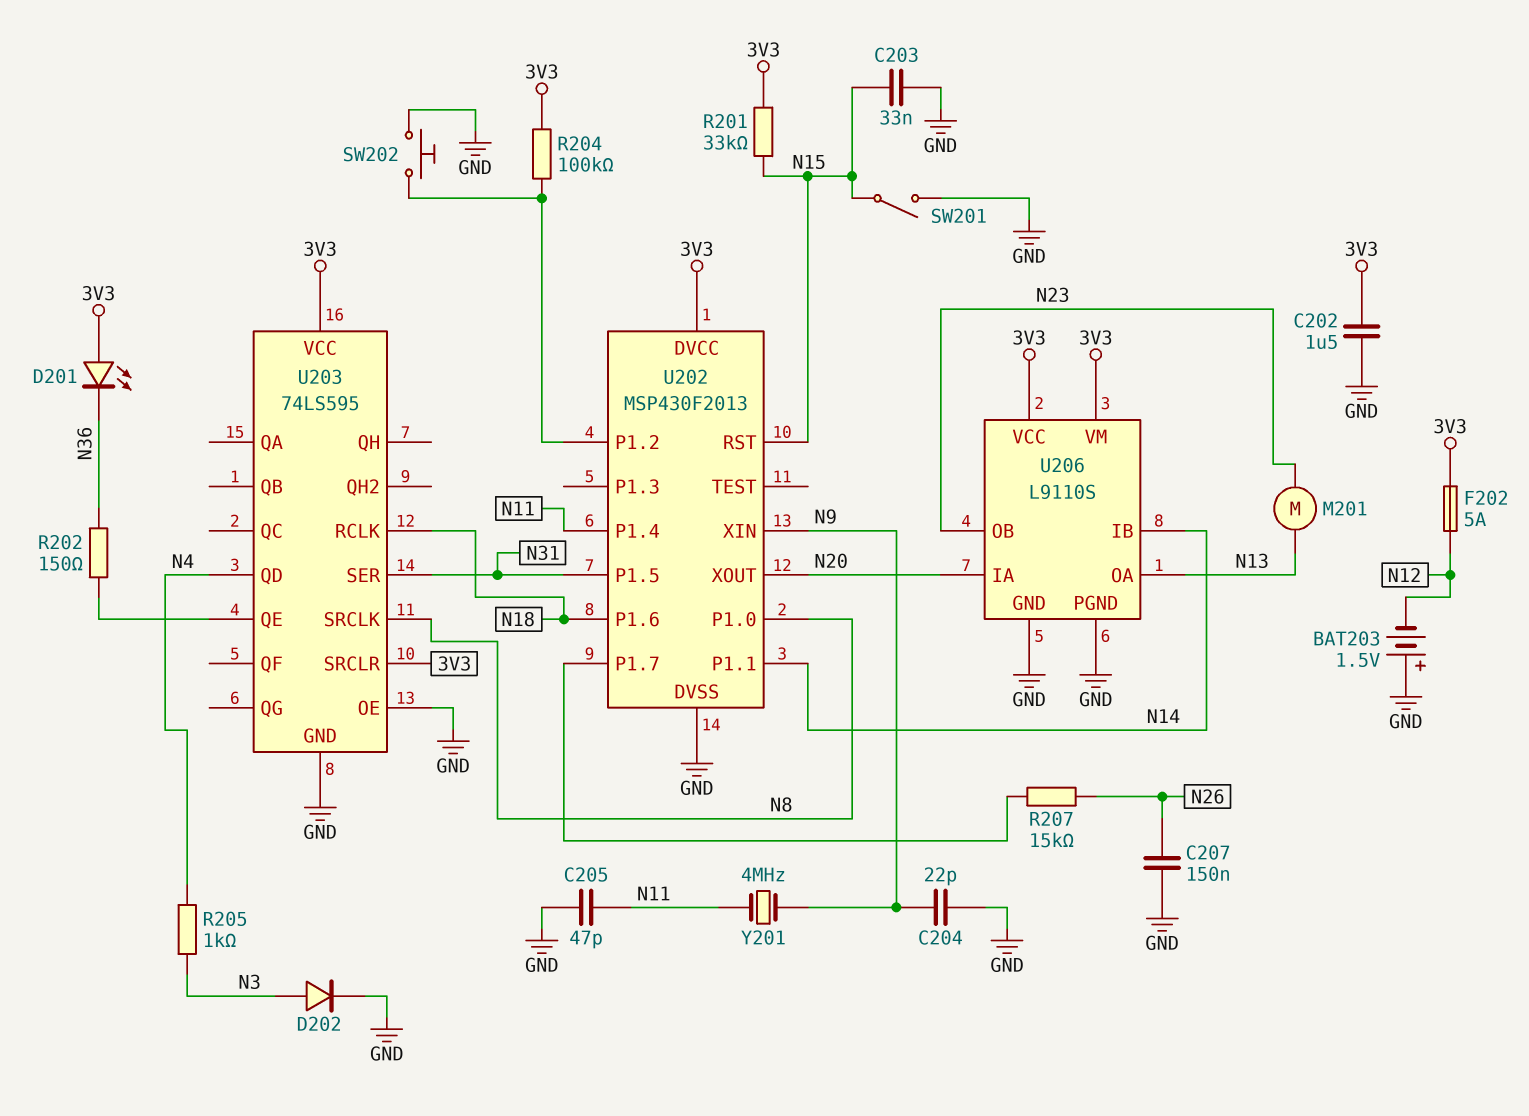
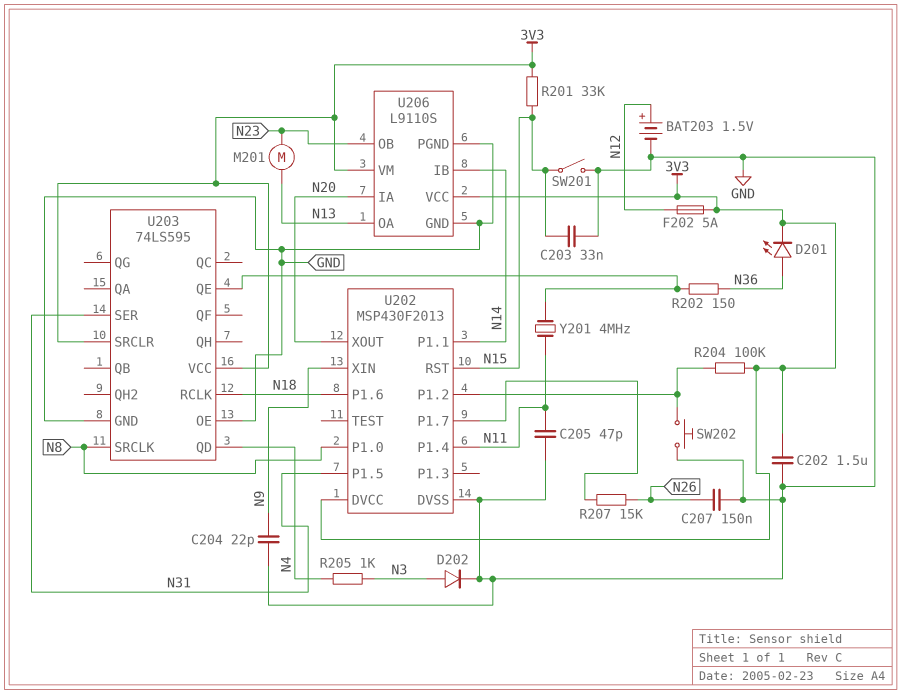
BAT203: 1.5V (plus GND, minus N12) -> 1.5V (plus N12, minus GND)
D201: LED (A 3V3, K N36) -> LED (A N36, K 3V3)
Y201: 4MHz (N9, N11) -> 4MHz (N11, U203/QE)

